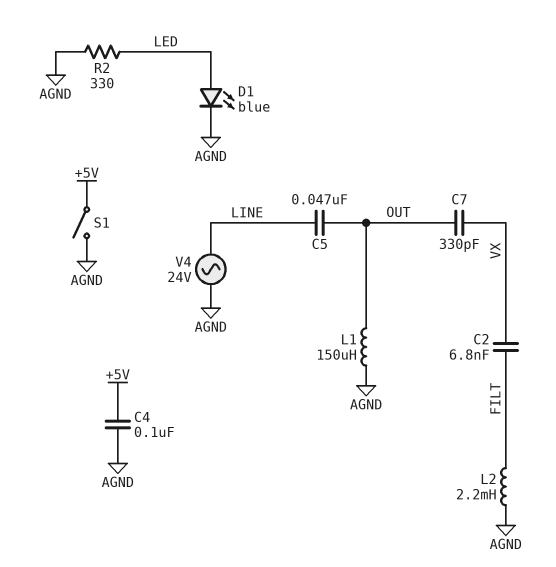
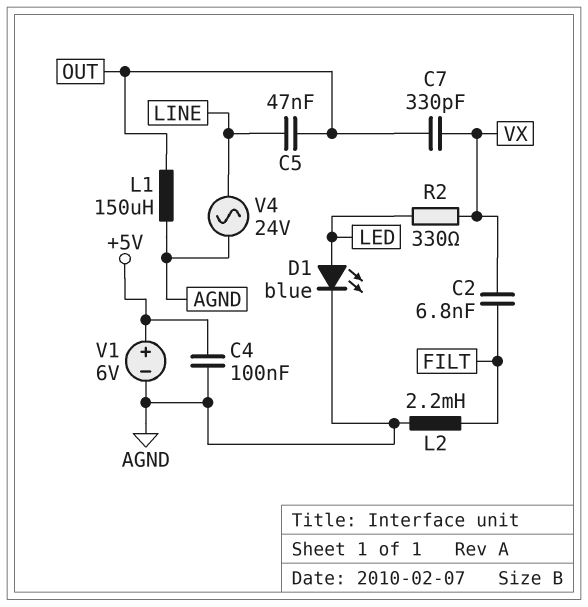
R2: 330 (AGND, LED) -> 330 (LED, VX)
S1: switch (+5V, AGND) -> none
V1: none -> 6V (plus +5V, minus AGND)

